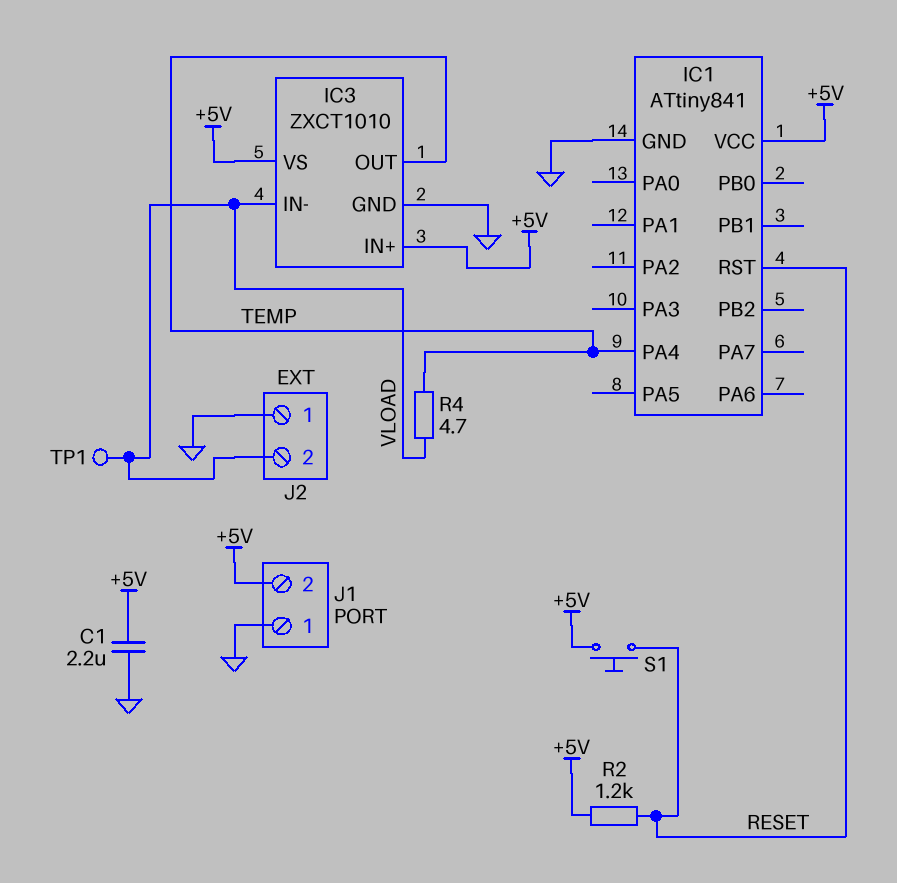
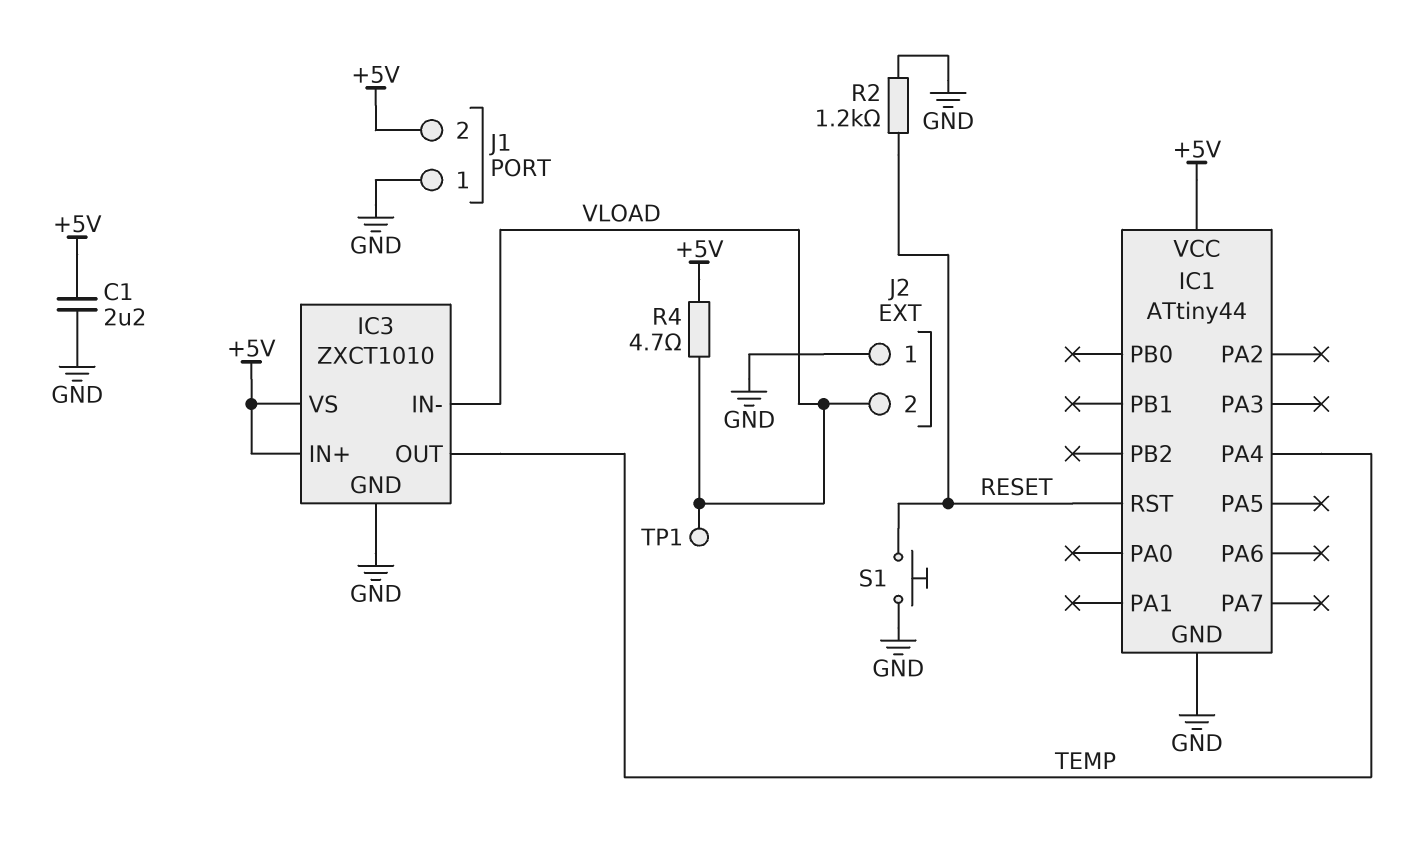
IC1: ATtiny841 -> ATtiny44
R2: 1.2k (+5V, RESET) -> 1.2k (GND, RESET)
R4: 4.7 (TEMP, VLOAD) -> 4.7 (+5V, VLOAD)
S1: button (+5V, RESET) -> button (GND, RESET)

